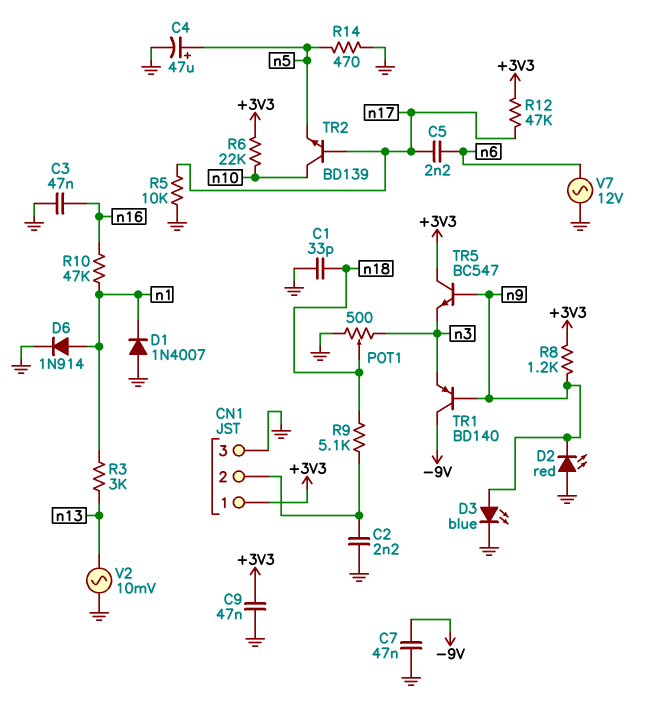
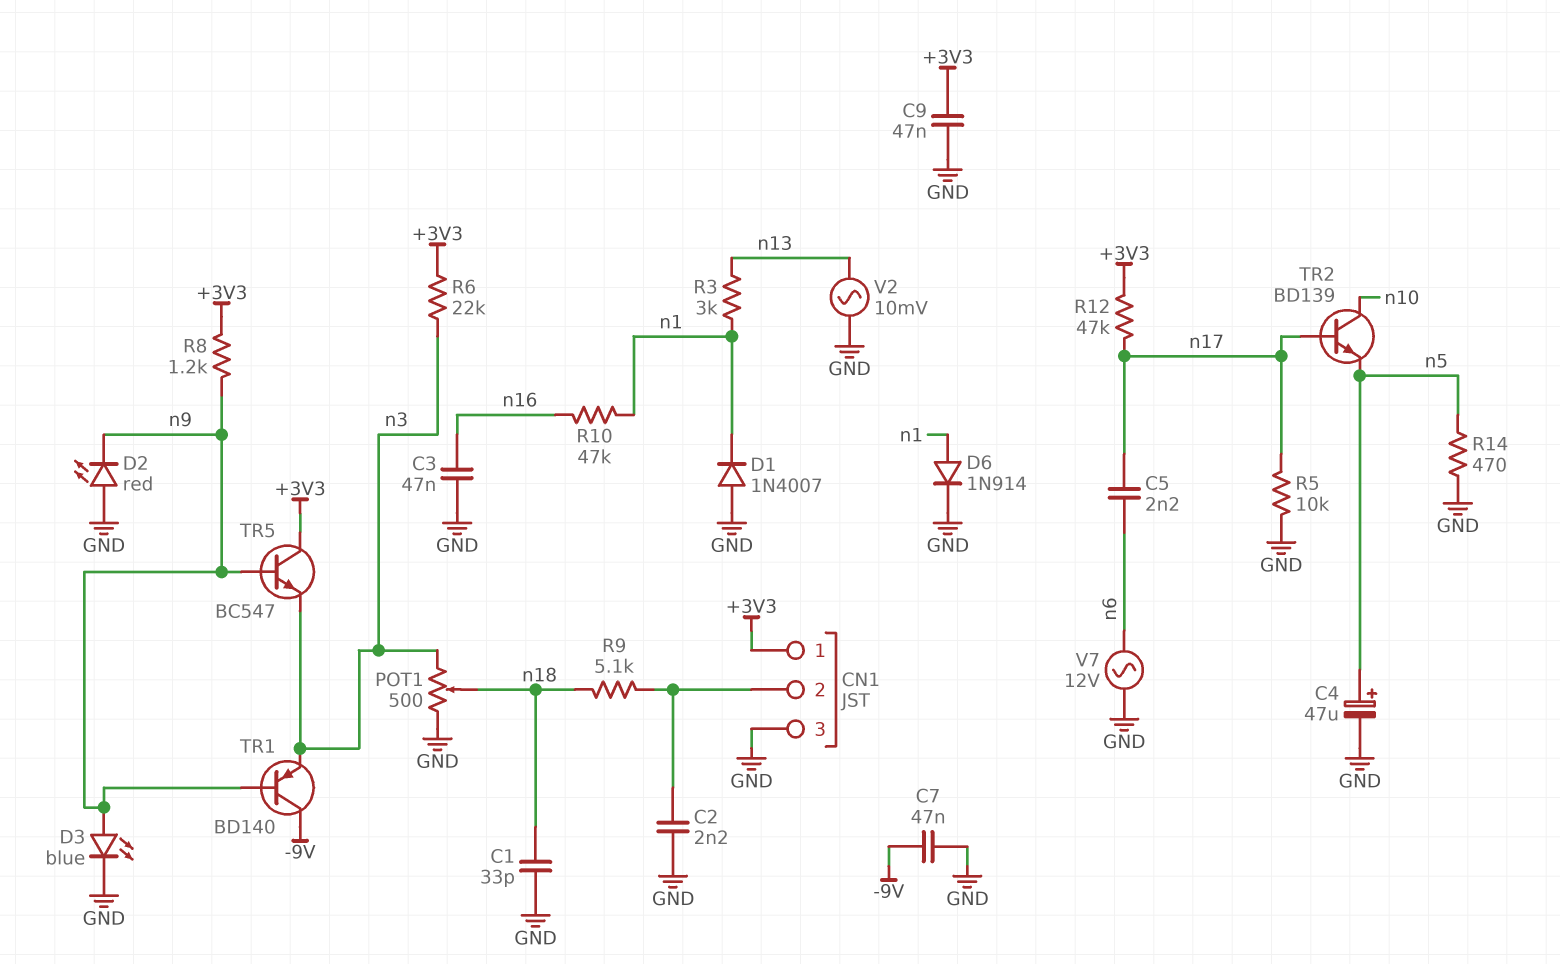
R6: 22k (+3V3, n10) -> 22k (+3V3, n3)

